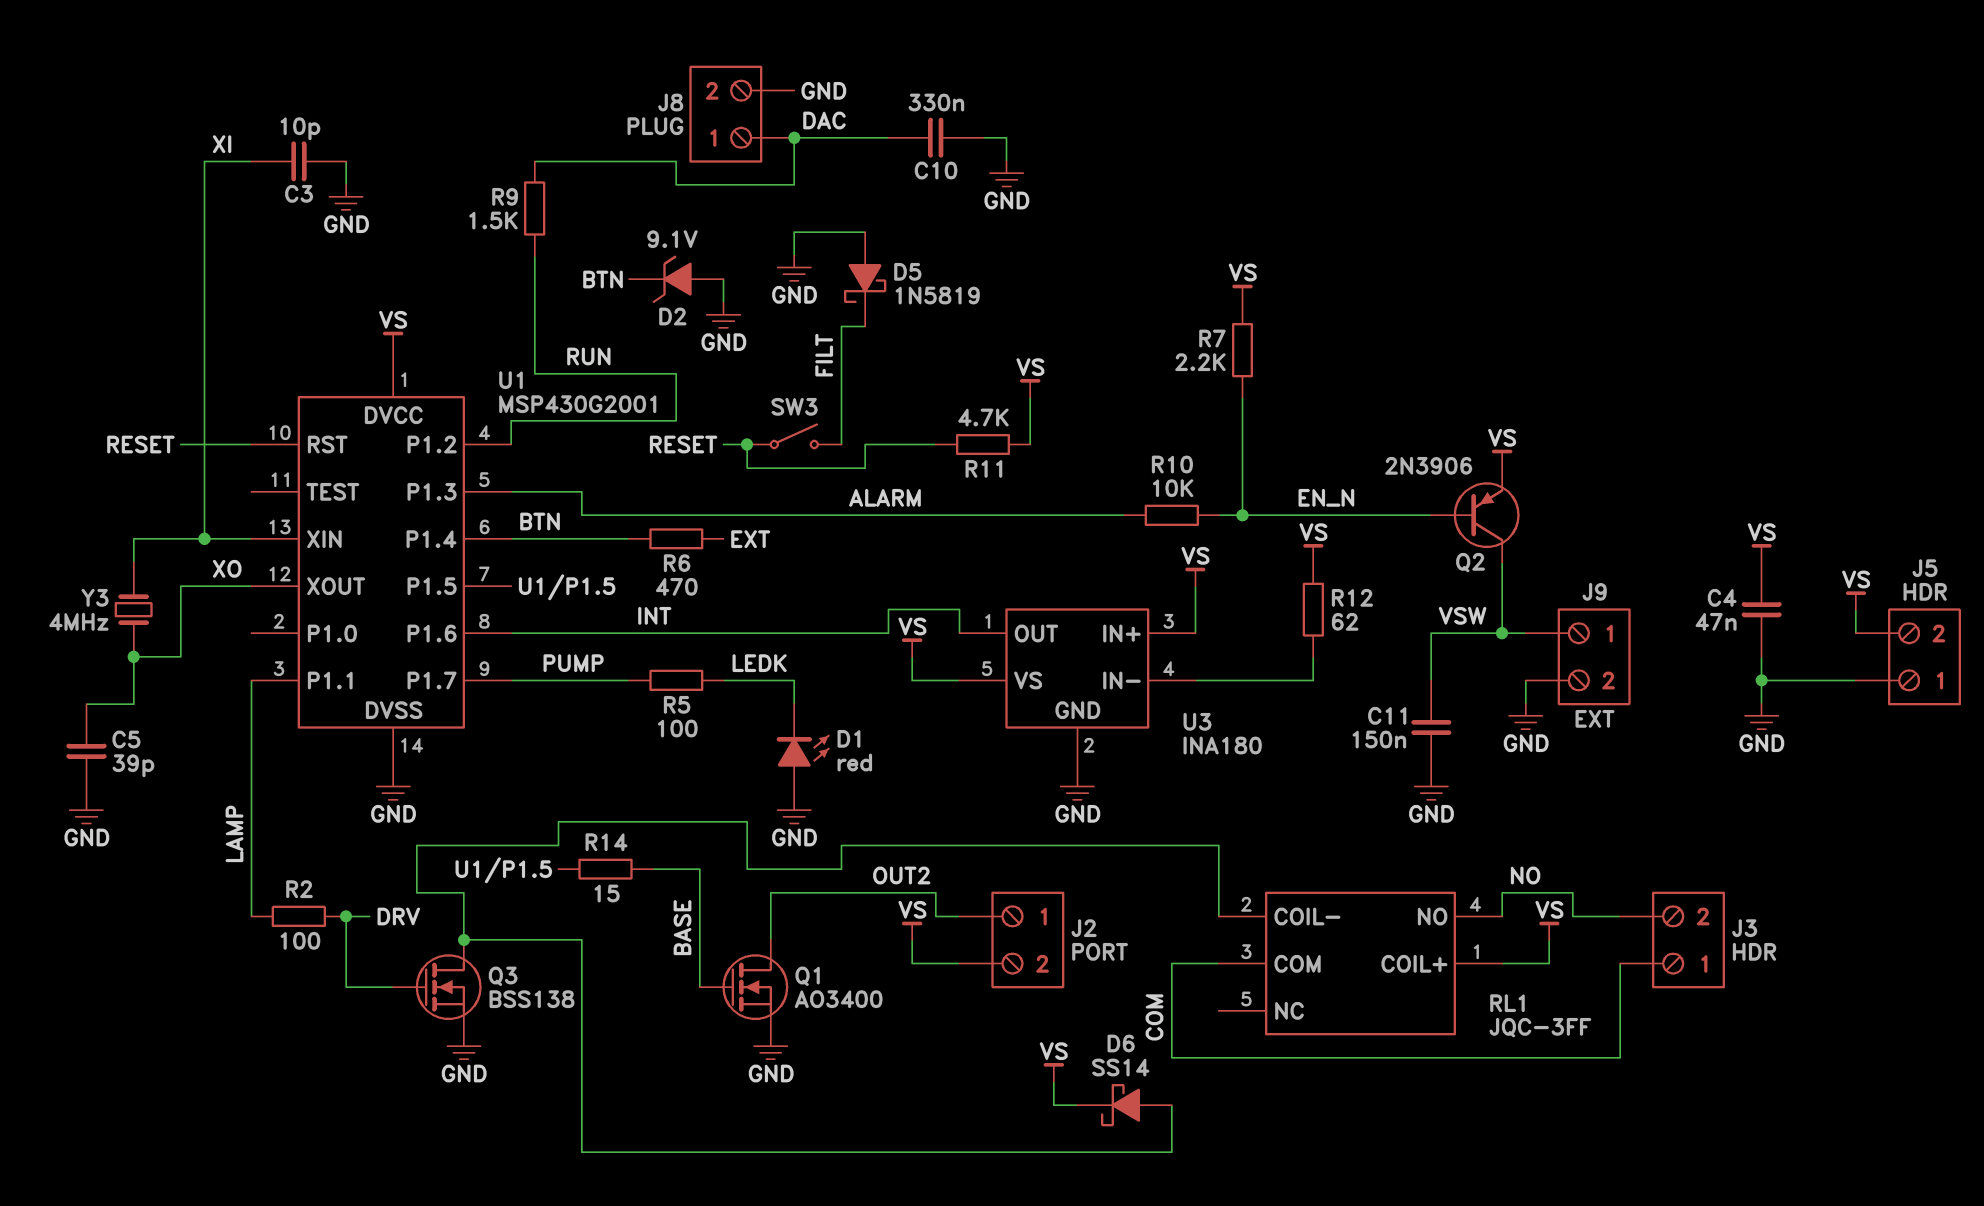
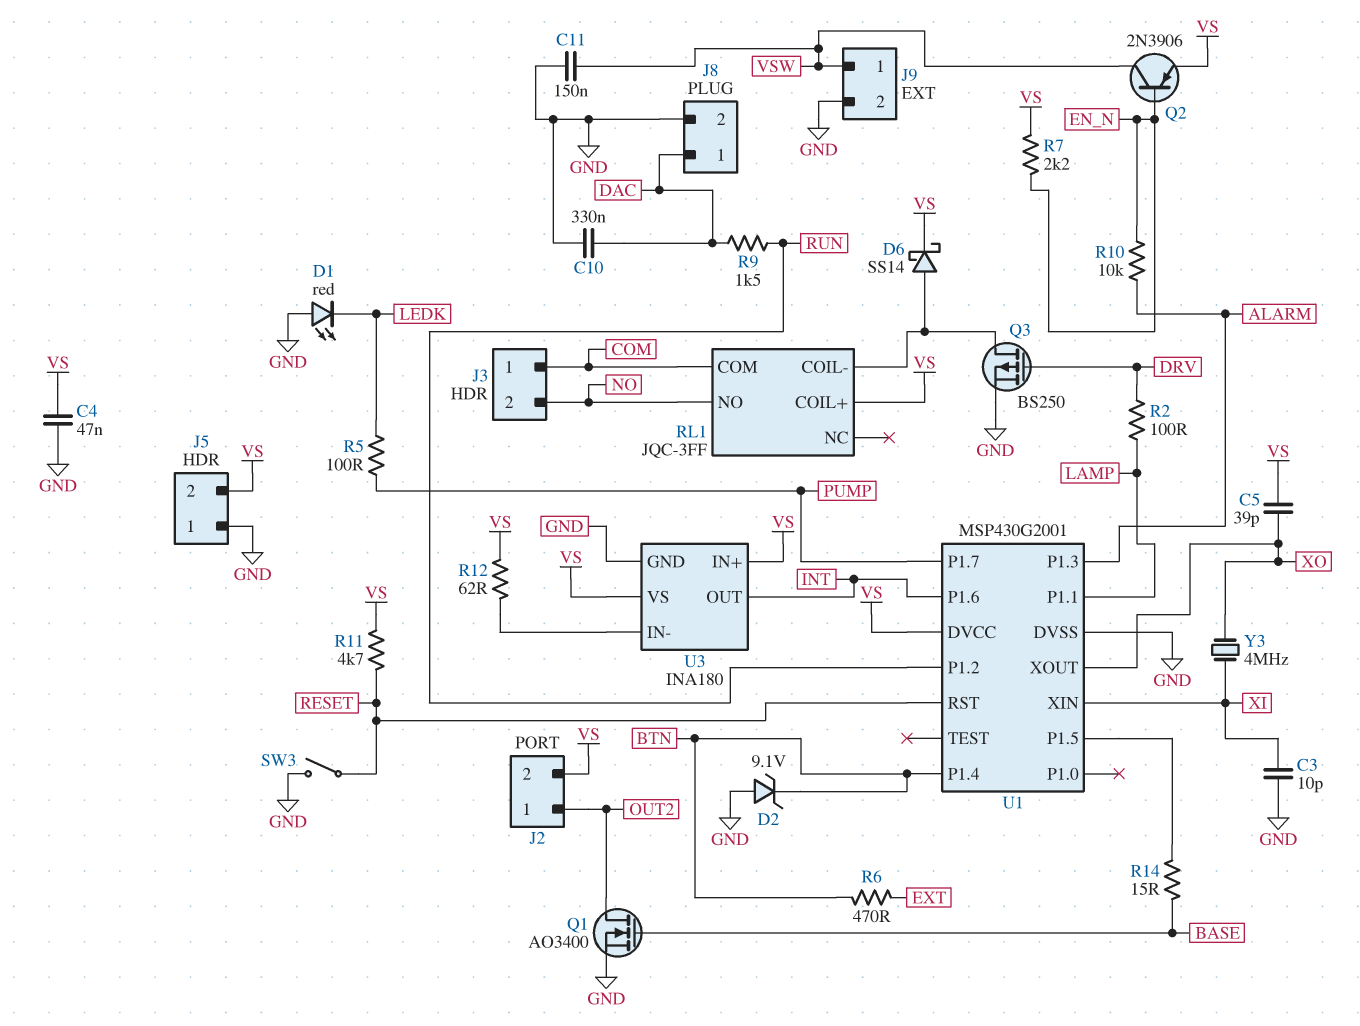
C5: 39pF (GND, XO) -> 39pF (VS, XO)
D5: schottky 1N5819 (A GND, K FILT) -> none
Q3: NMOS BSS138 (G DRV, D RL1/COIL-, S GND) -> PMOS BS250 (G DRV, D RL1/COIL-, S GND)
SW3: switch (FILT, RESET) -> switch (GND, RESET)

